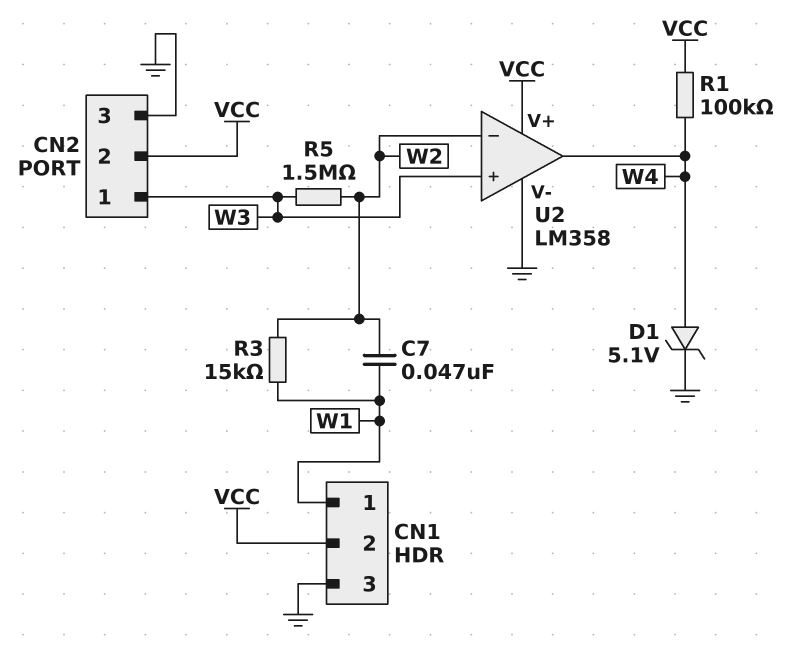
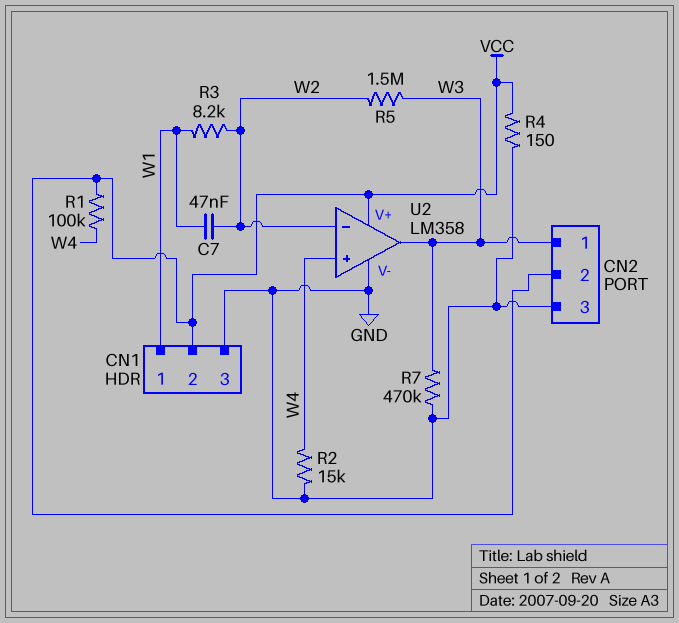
D1: zener 5.1V (A W4, K GND) -> none
R2: none -> 15k (GND, W4)
R3: 15k (W1, W2) -> 8.2k (W1, W2)
R4: none -> 150 (GND, VCC)
R7: none -> 470k (GND, W3)
U2 pin in+: W3 -> W4
U2 pin out: W4 -> W3

